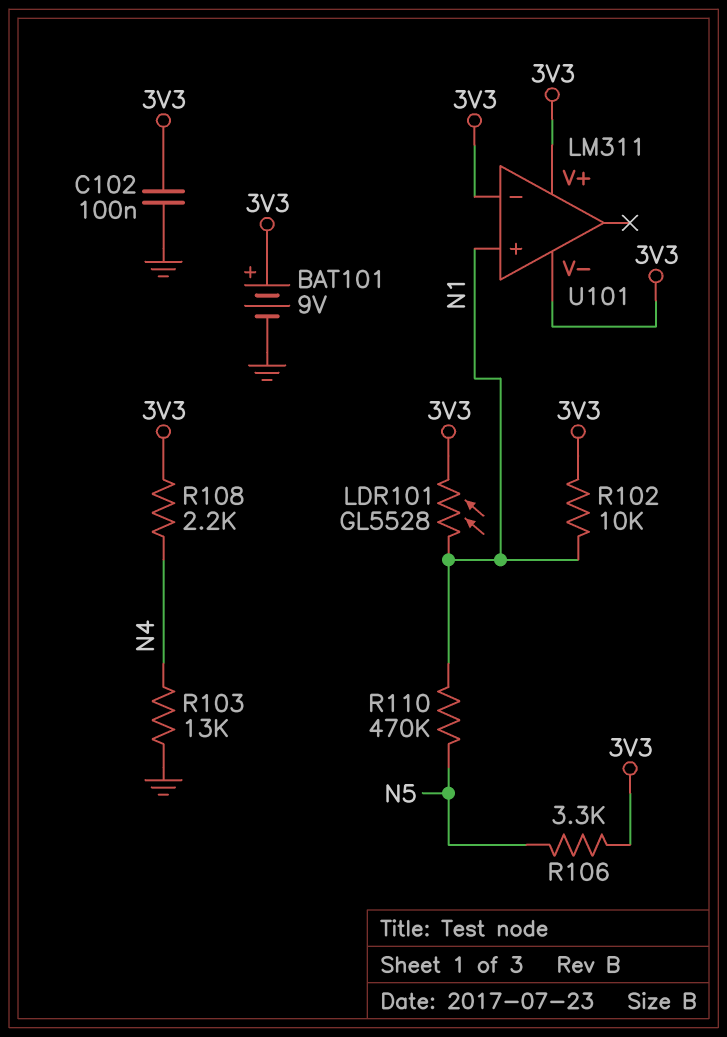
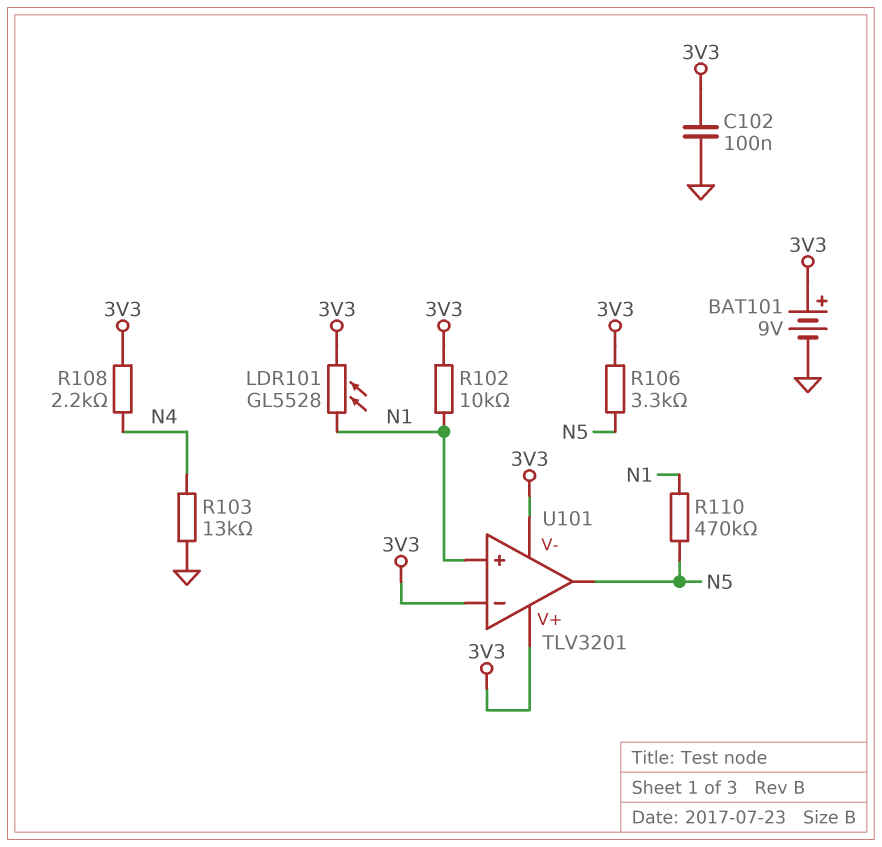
U101: LM311 -> TLV3201
U101 pin out: none -> N5

